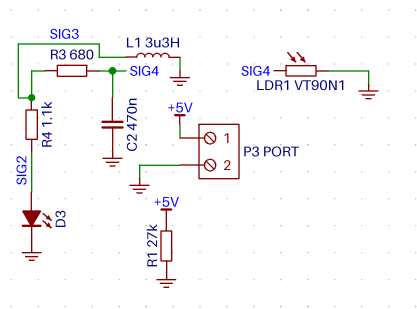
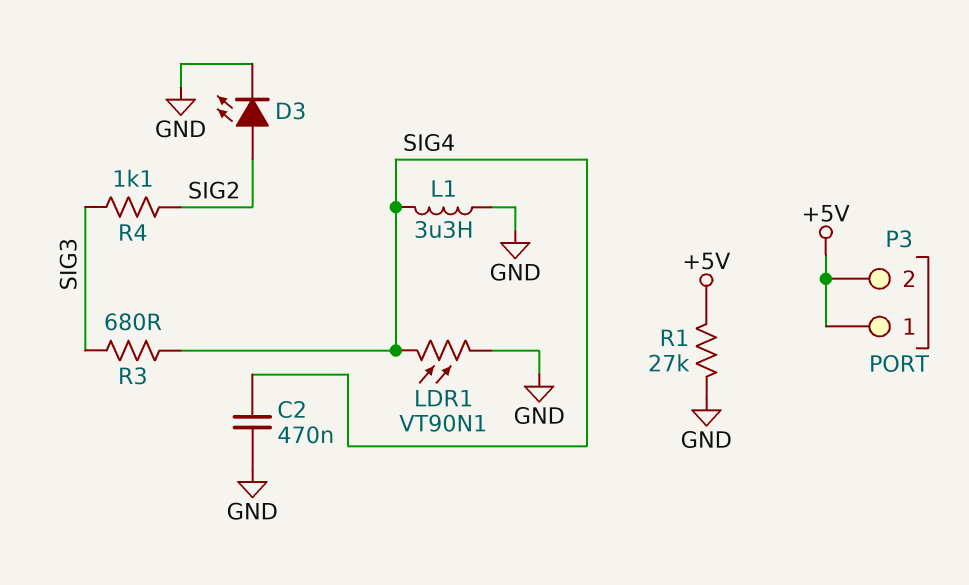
L1: 3.3uH (GND, SIG3) -> 3.3uH (GND, SIG4)
P3 pin 2: GND -> +5V

